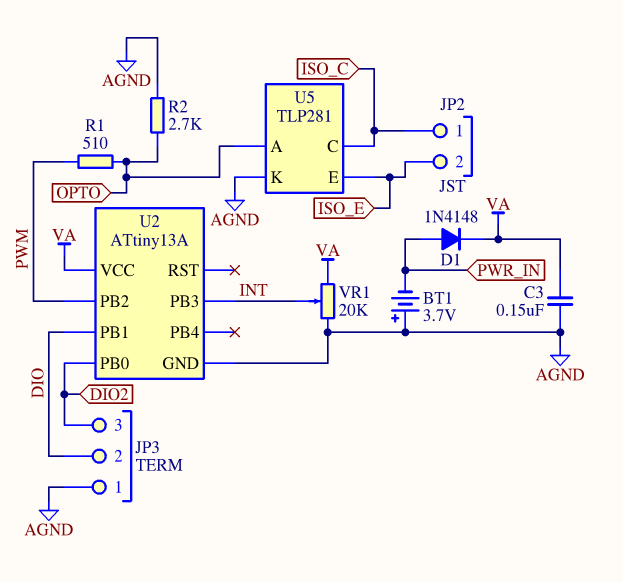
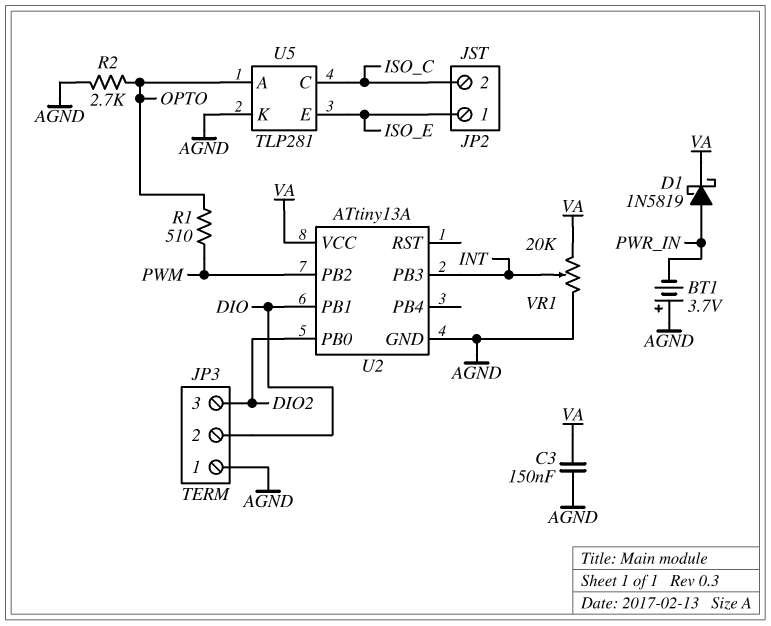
D1: diode 1N4148 (A PWR_IN, K VA) -> schottky 1N5819 (A PWR_IN, K VA)
JP2 pin 1: ISO_C -> ISO_E
JP2 pin 2: ISO_E -> ISO_C

